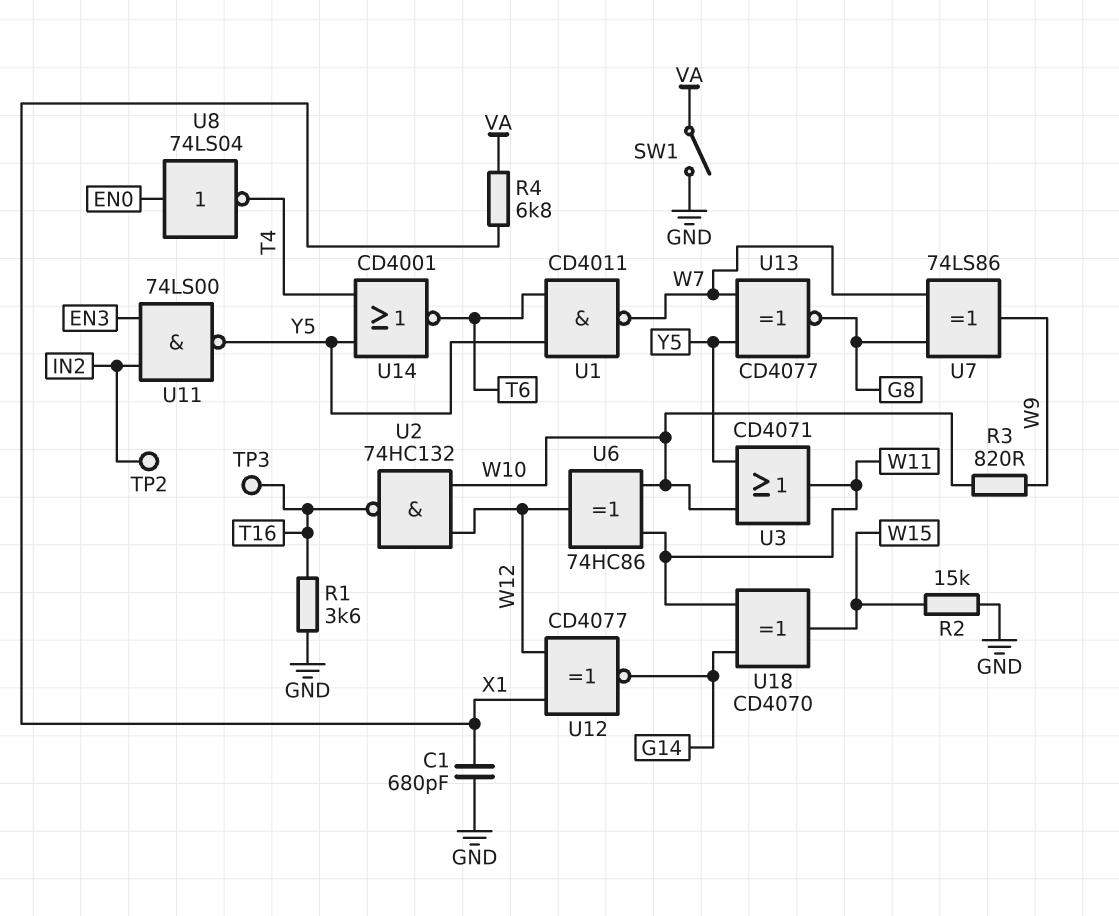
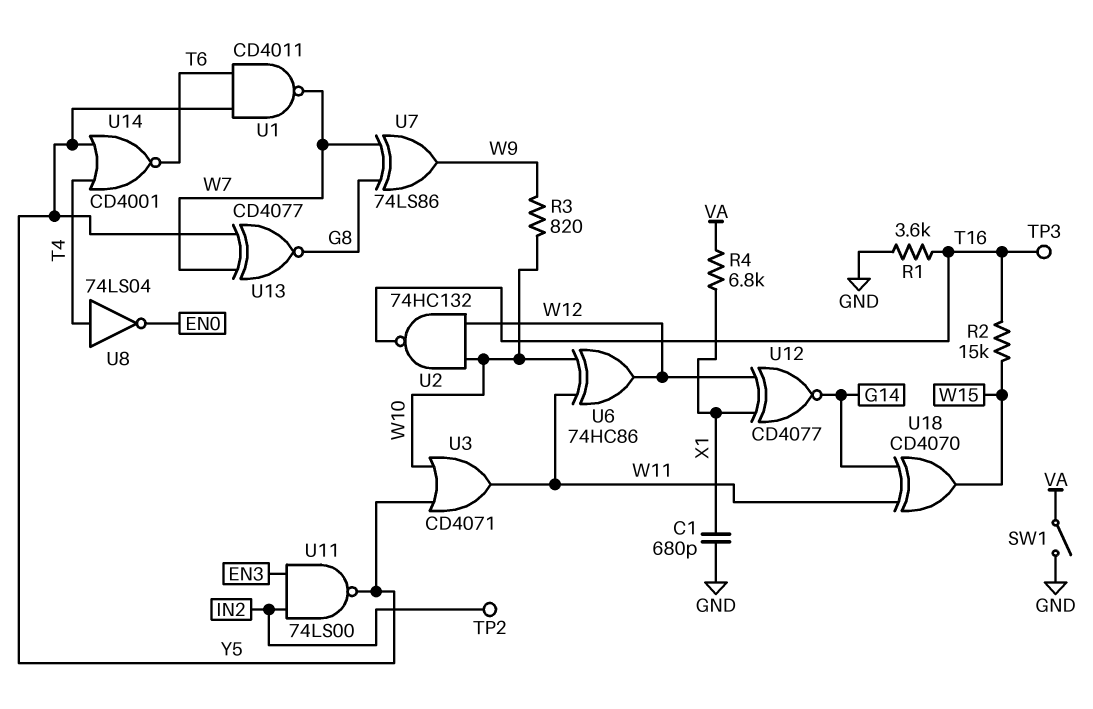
R2: 15k (GND, W15) -> 15k (T16, W15)
U8: NOT 74LS04 (in EN0, out T4) -> NOT 74LS04 (in T4, out EN0)

